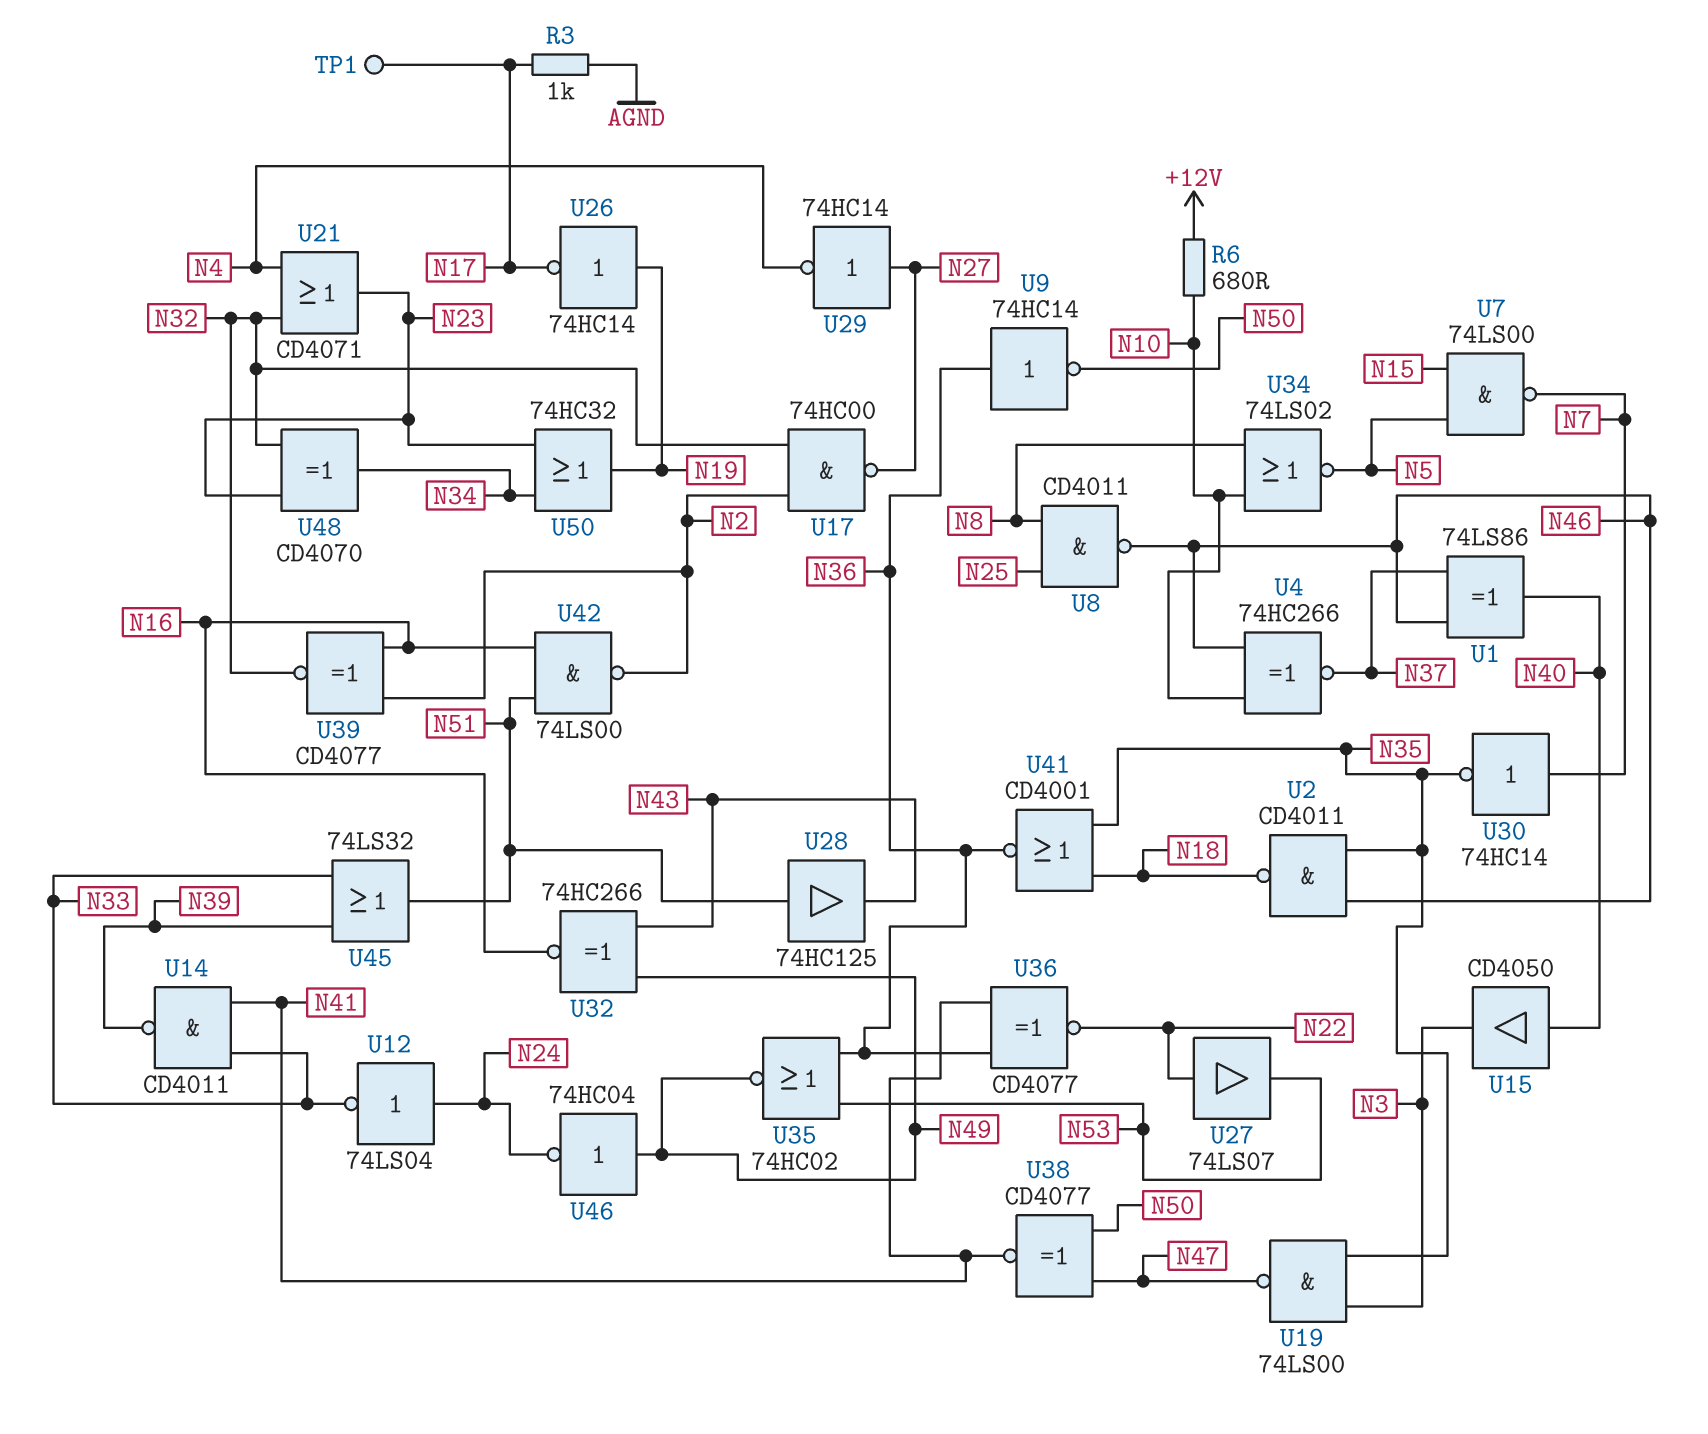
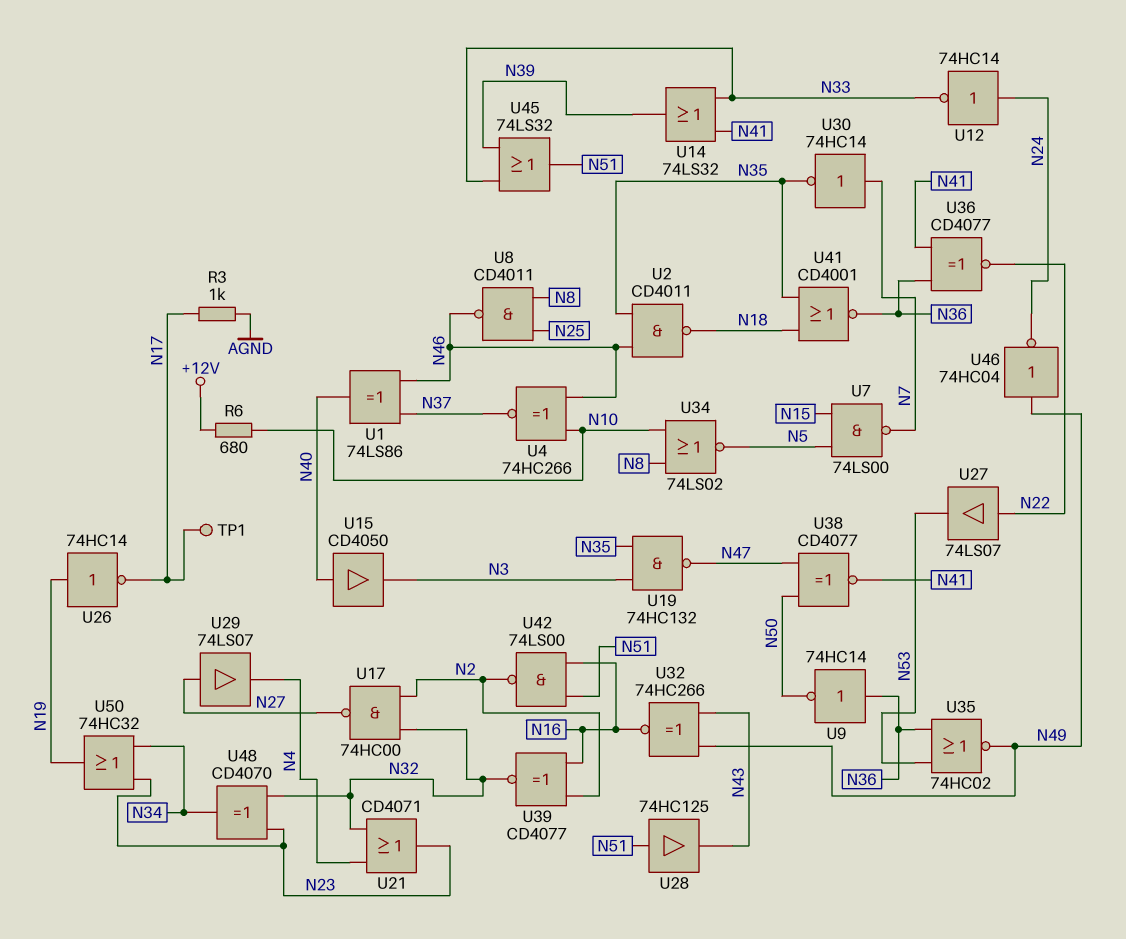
U12: NOT 74LS04 (in N24, out N33) -> NOT 74HC14 (in N24, out N33)
U14: NAND CD4011 (in N33, in N41, out N39) -> OR 74LS32 (in N33, in N41, out N39)
U19: NAND 74LS00 (in N3, in N35, out N47) -> NAND 74HC132 (in N3, in N35, out N47)
U29: NOT 74HC14 (in N27, out N4) -> buffer 74LS07 (in N27, out N4)

